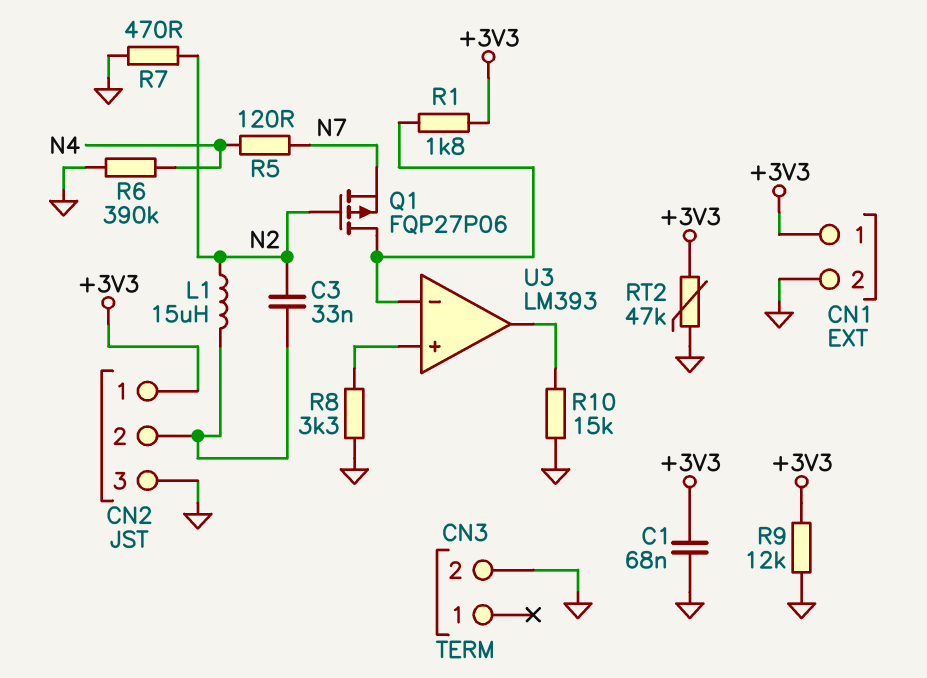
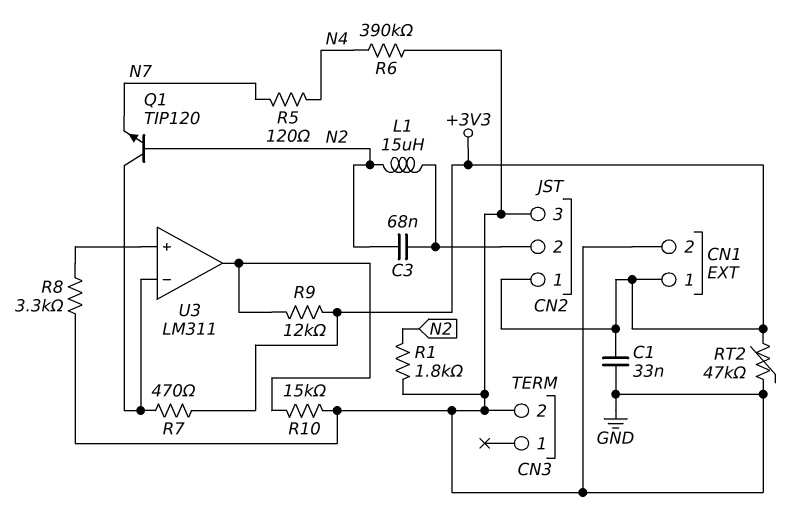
C1: 68nF (+3V3, GND) -> 33nF (+3V3, GND)
C3: 33nF (CN2/2, N2) -> 68nF (CN2/2, N2)
Q1: PMOS FQP27P06 (G N2, D U3/in-, S N7) -> NPN TIP120 (B N2, C U3/in-, E N7)
R1: 1.8k (+3V3, U3/in-) -> 1.8k (GND, N2)
R7: 470 (GND, N2) -> 470 (+3V3, U3/in-)
R9: 12k (+3V3, GND) -> 12k (+3V3, U3/out)
U3: LM393 -> LM311

